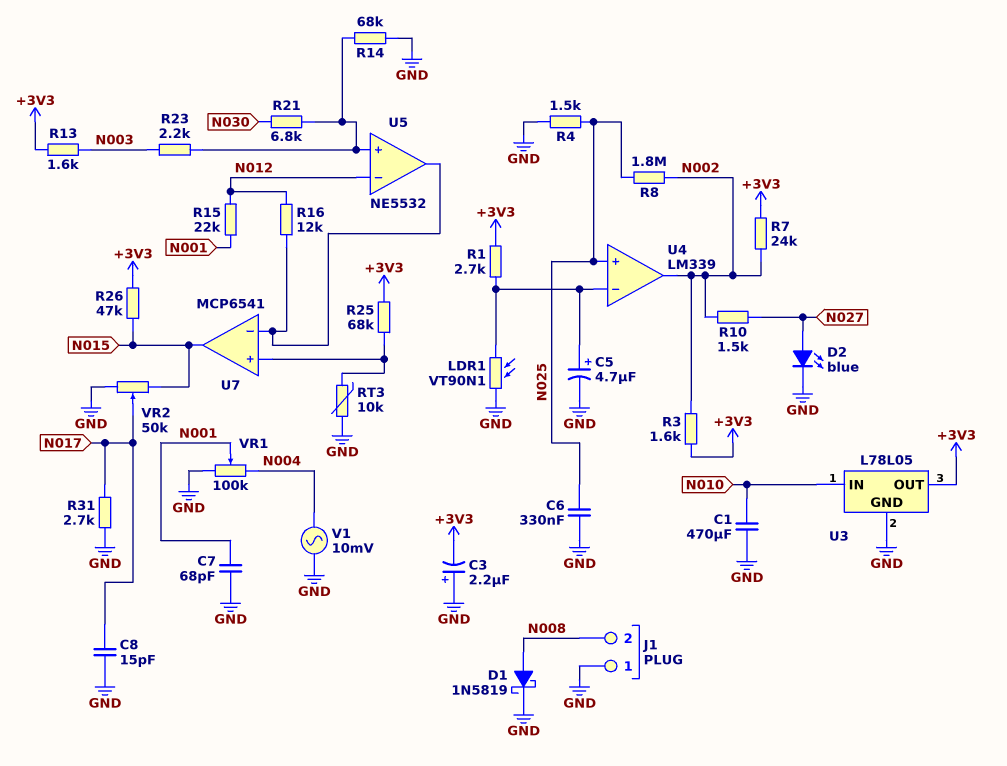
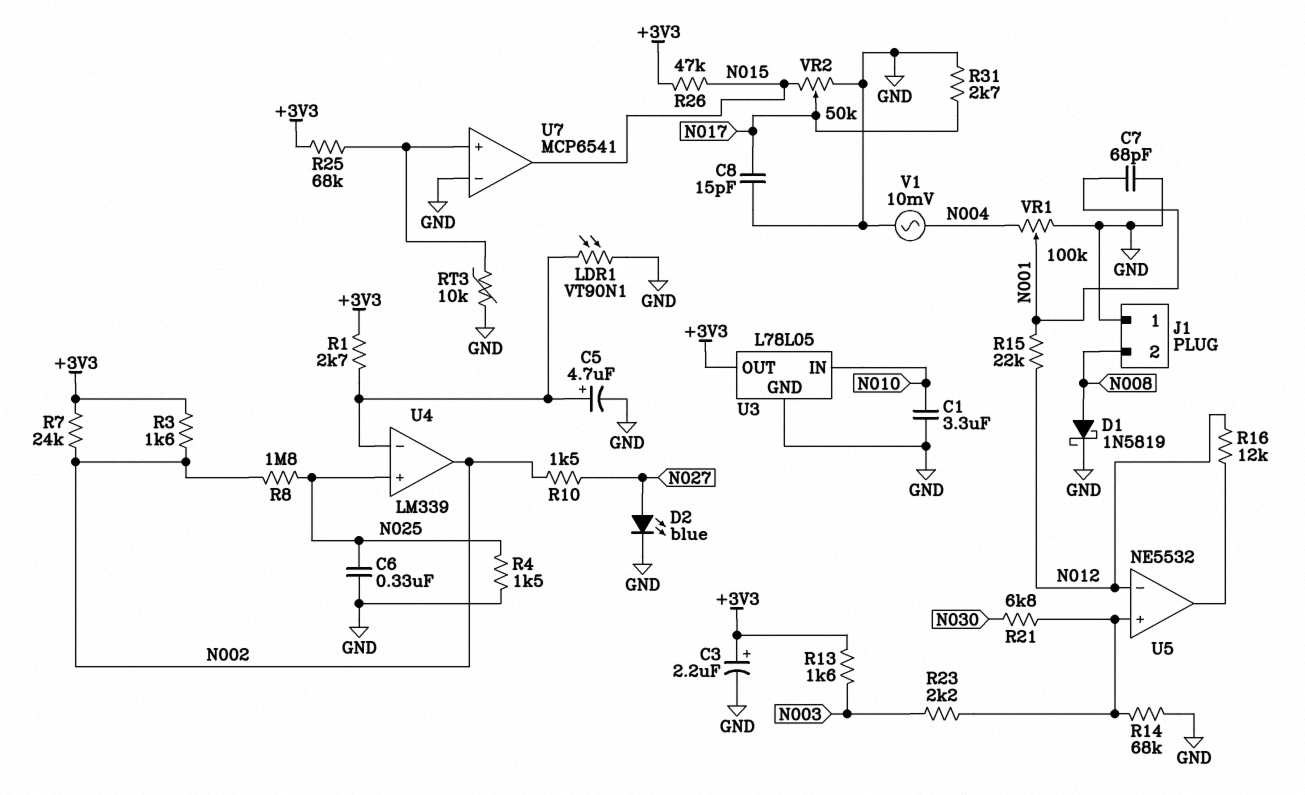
C1: 470uF (GND, N010) -> 3.3uF (GND, N010)
C3: 2.2uF (plus GND, minus +3V3) -> 2.2uF (plus +3V3, minus GND)
U7 pin in-: U5/out -> GND

